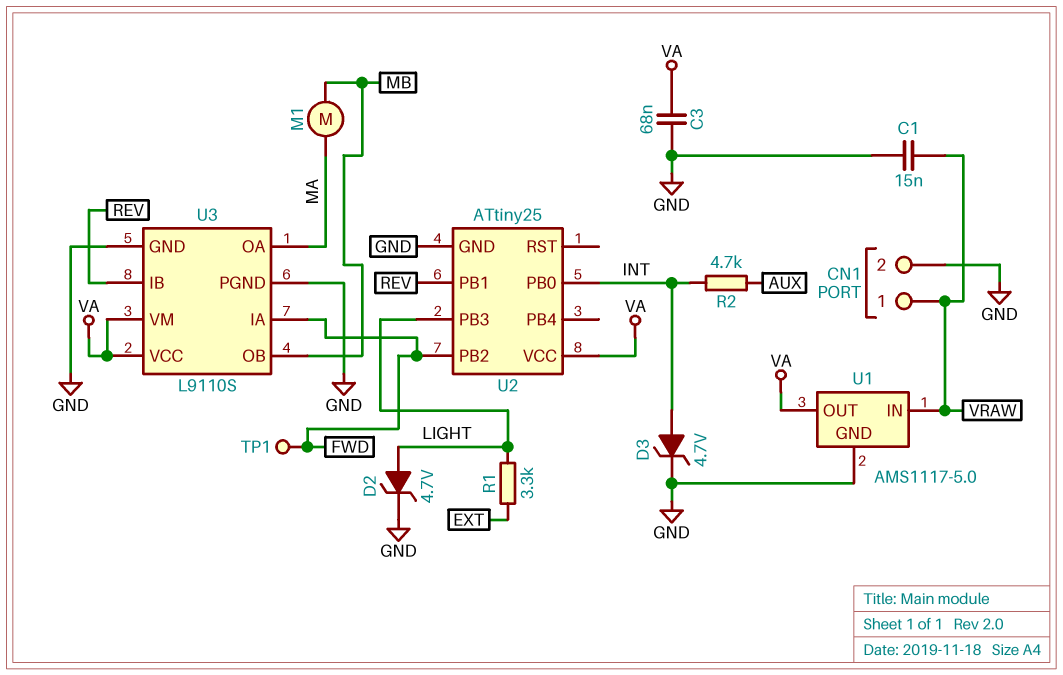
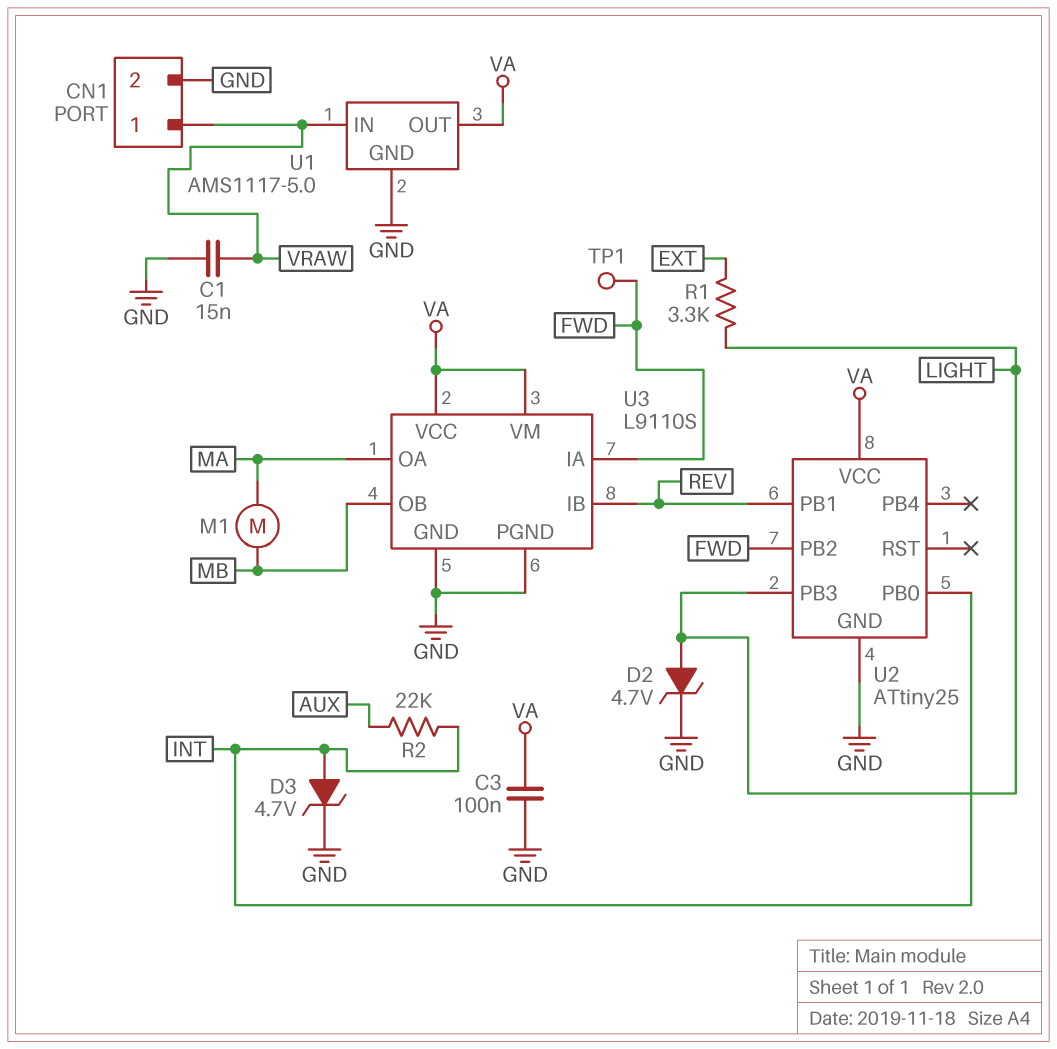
C3: 68nF (GND, VA) -> 100nF (GND, VA)
R2: 4.7k (AUX, INT) -> 22k (AUX, INT)

